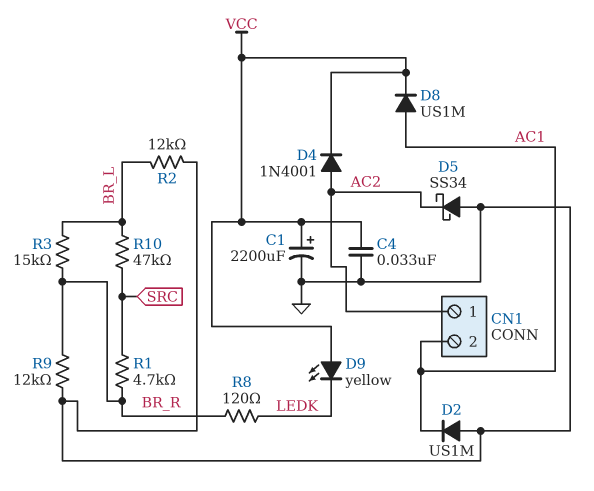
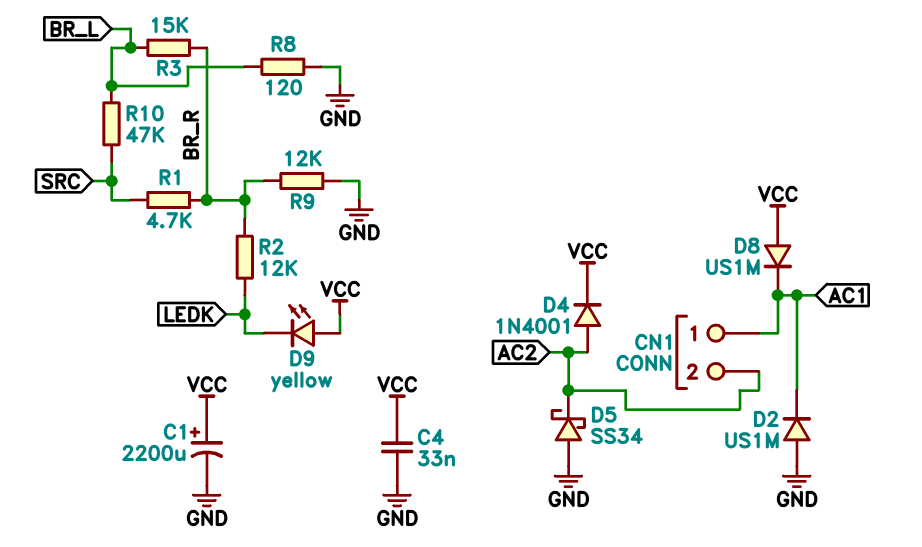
CN1 pin 1: AC2 -> AC1
CN1 pin 2: AC1 -> AC2
D8: diode US1M (A AC1, K VCC) -> diode US1M (A VCC, K AC1)
R2: 12k (BR_L, GND) -> 12k (BR_R, LEDK)
R8: 120 (BR_R, LEDK) -> 120 (BR_L, GND)

